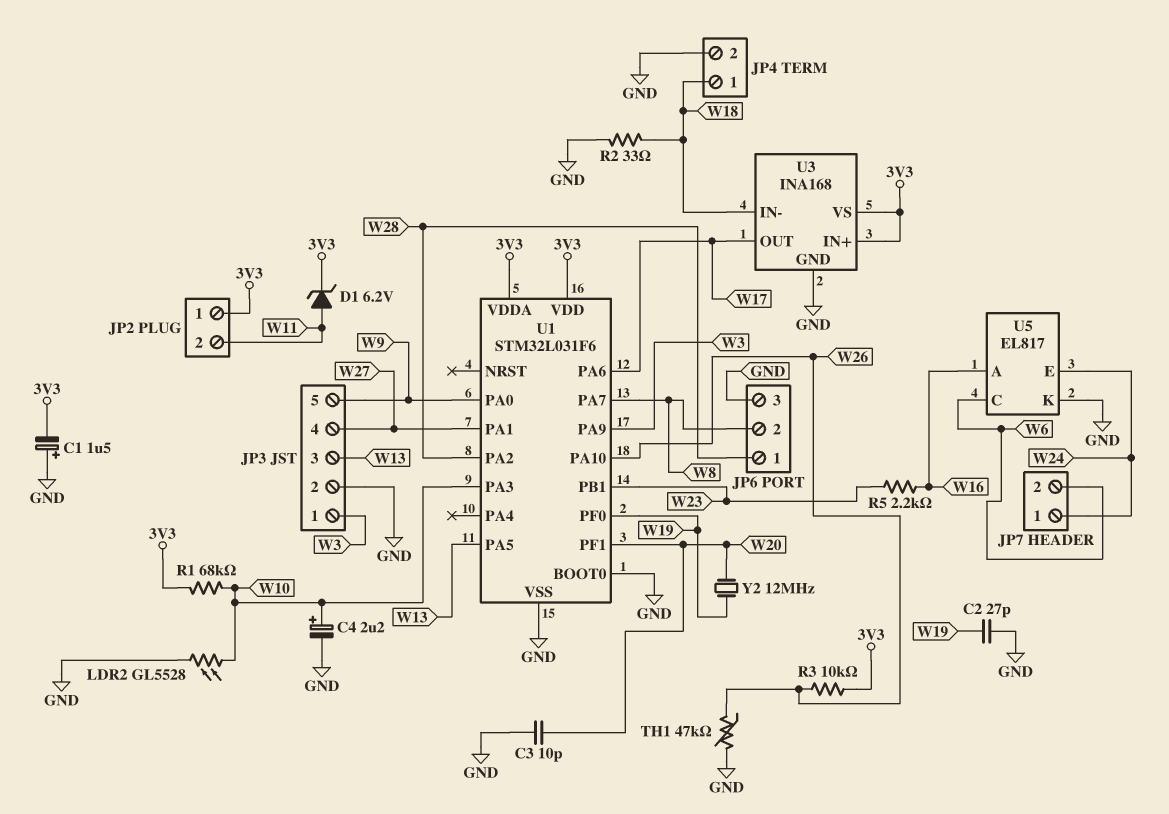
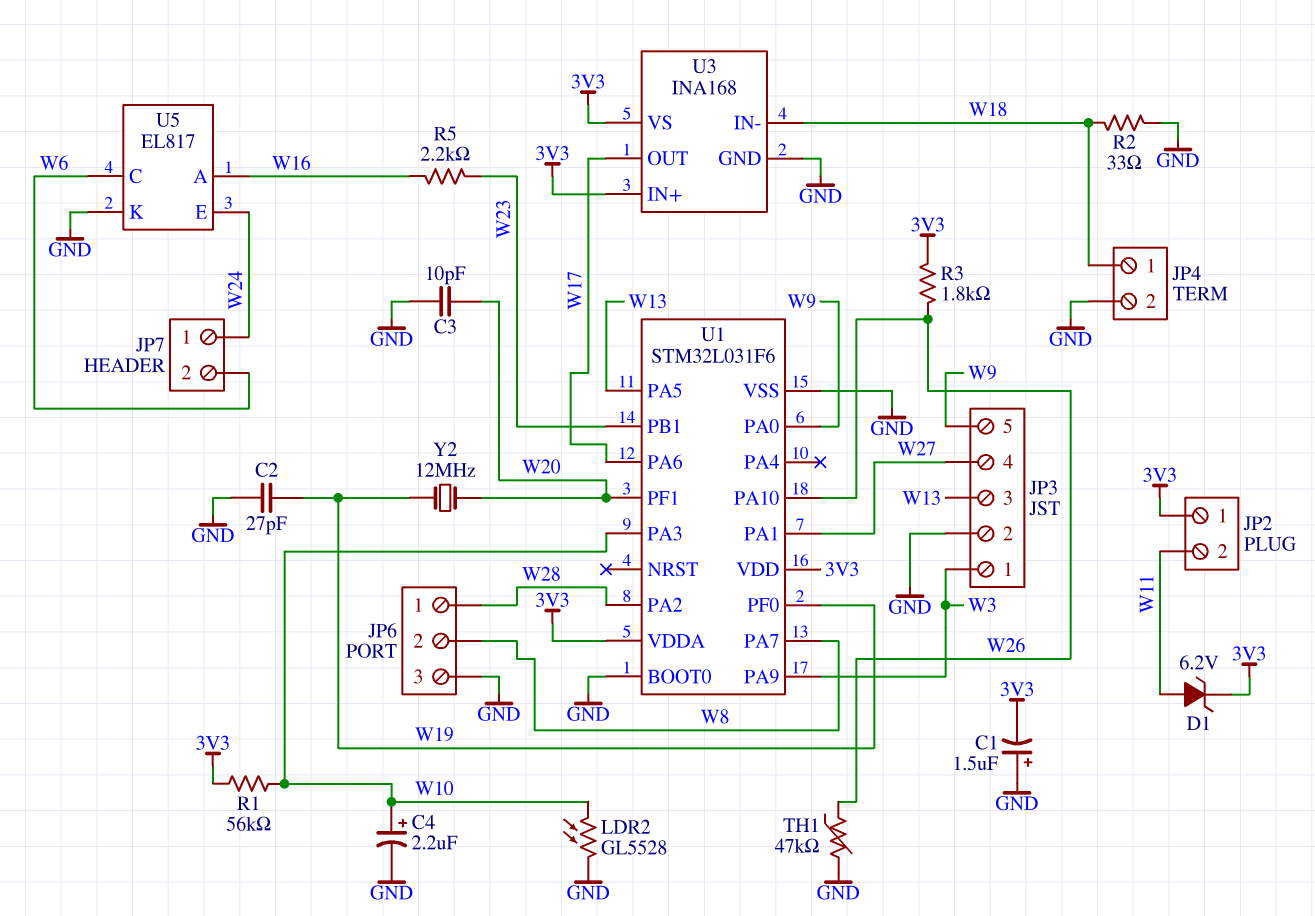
R1: 68k (3V3, W10) -> 56k (3V3, W10)
R3: 10k (3V3, W26) -> 1.8k (3V3, W26)

